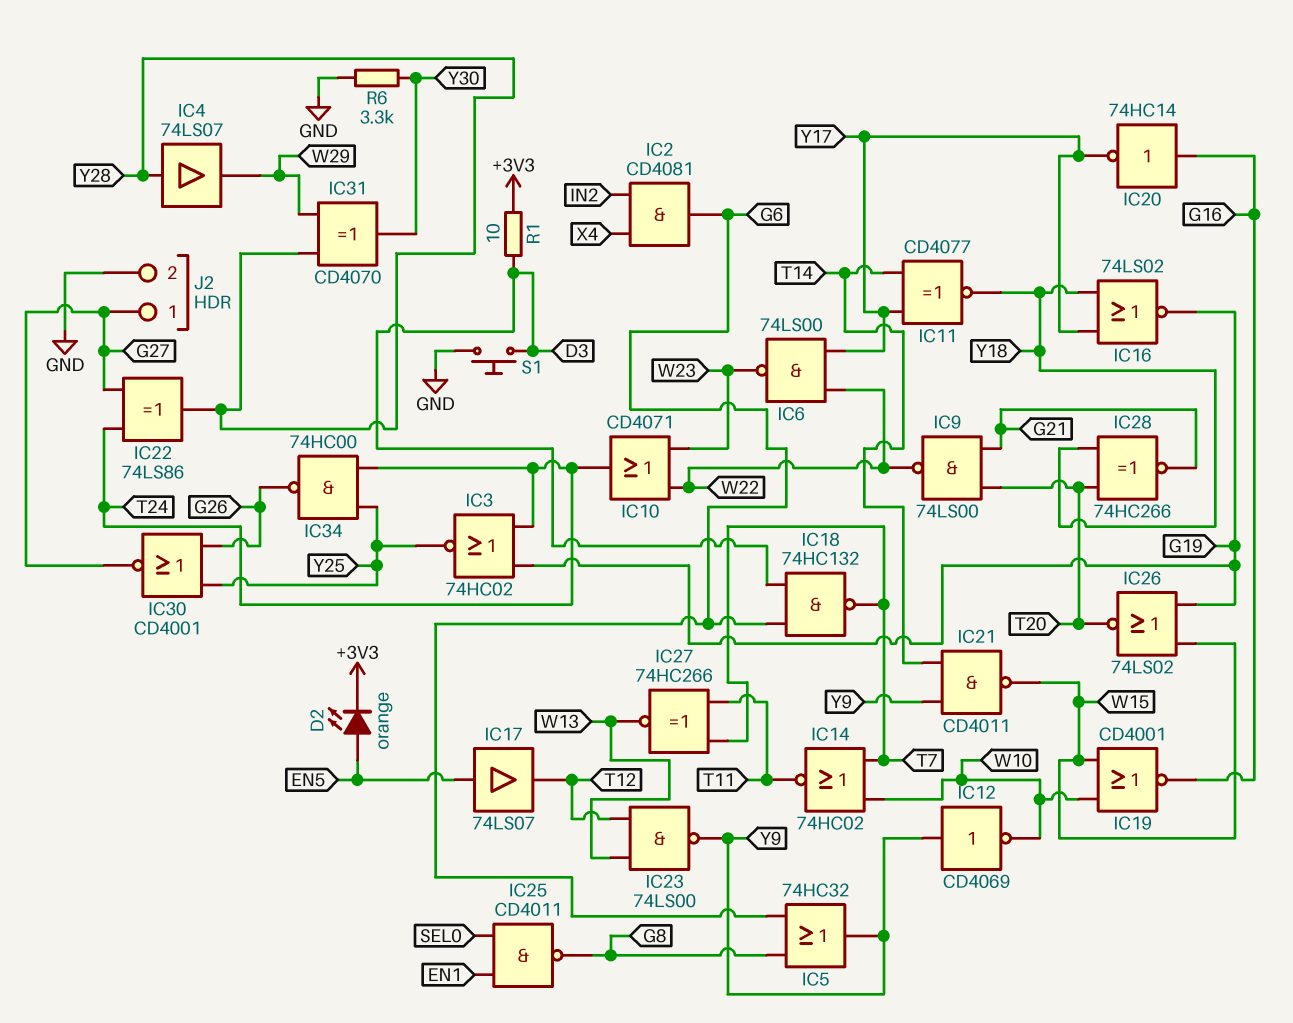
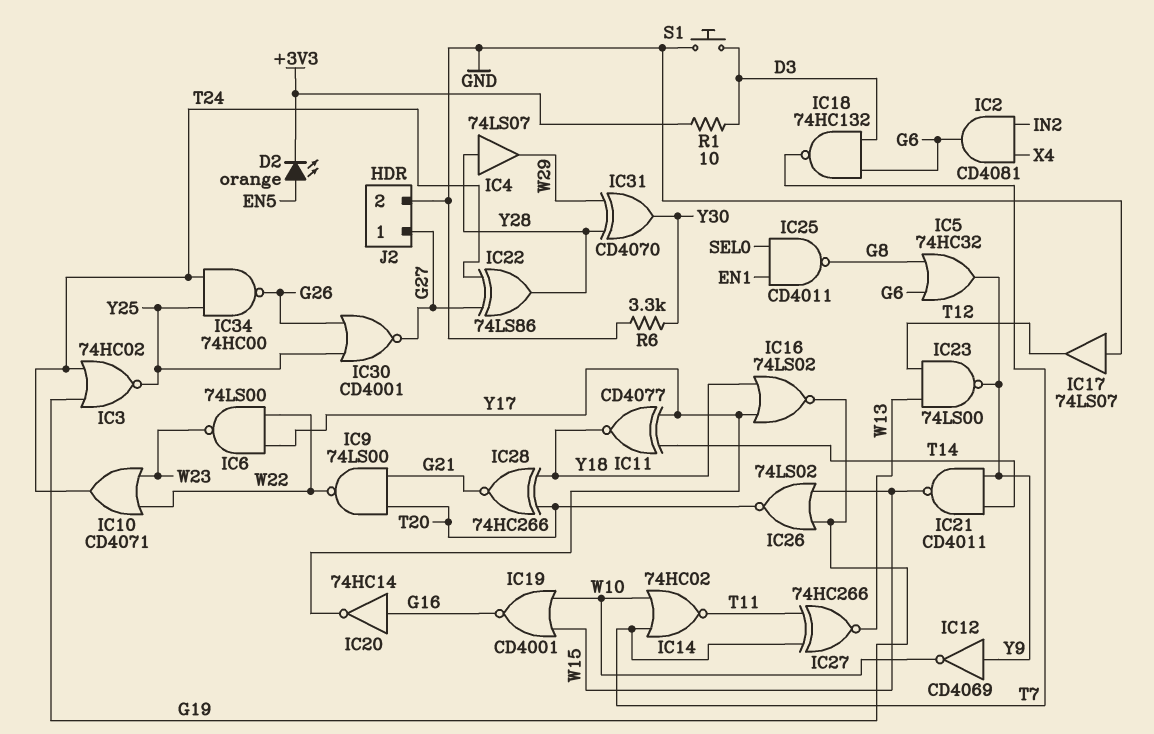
IC17: buffer 74LS07 (in EN5, out T12) -> buffer 74LS07 (in GND, out T12)

